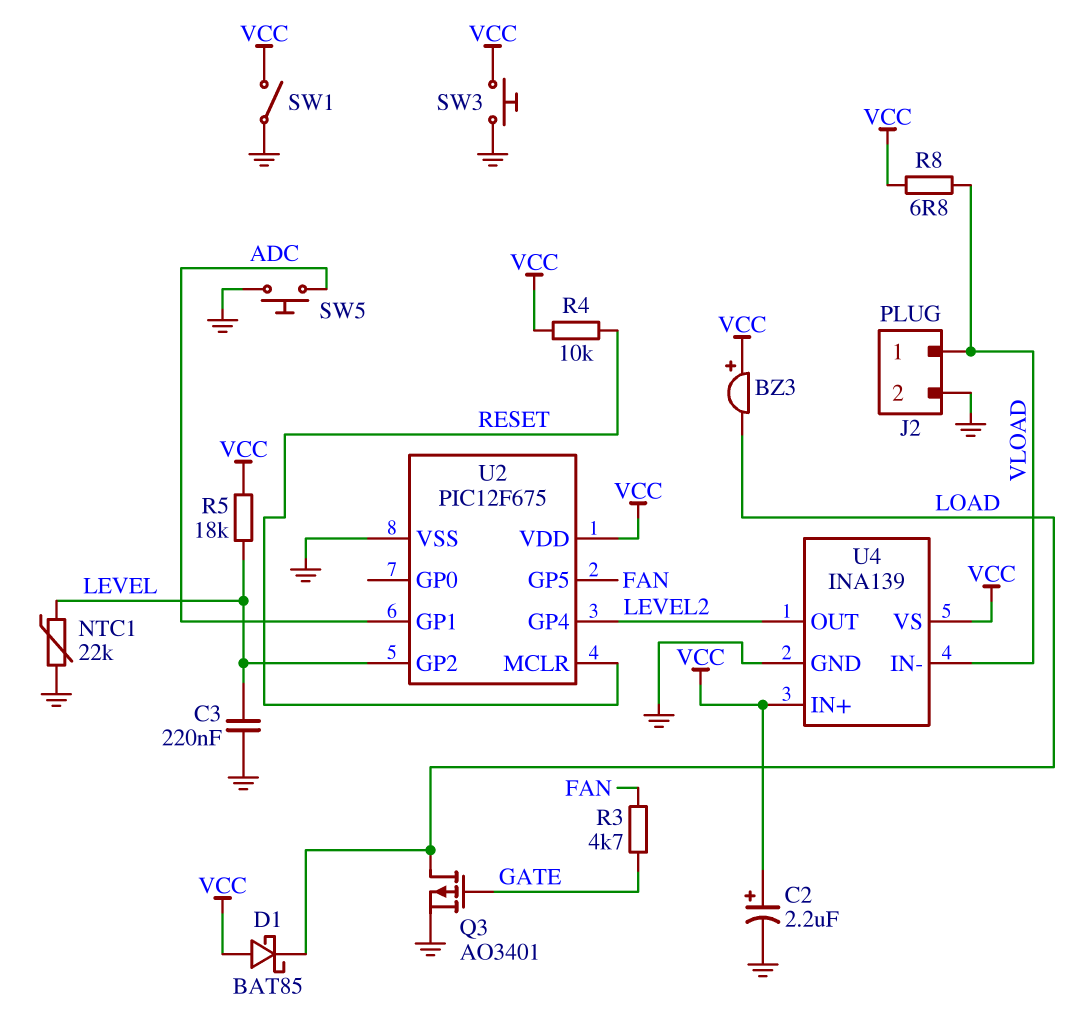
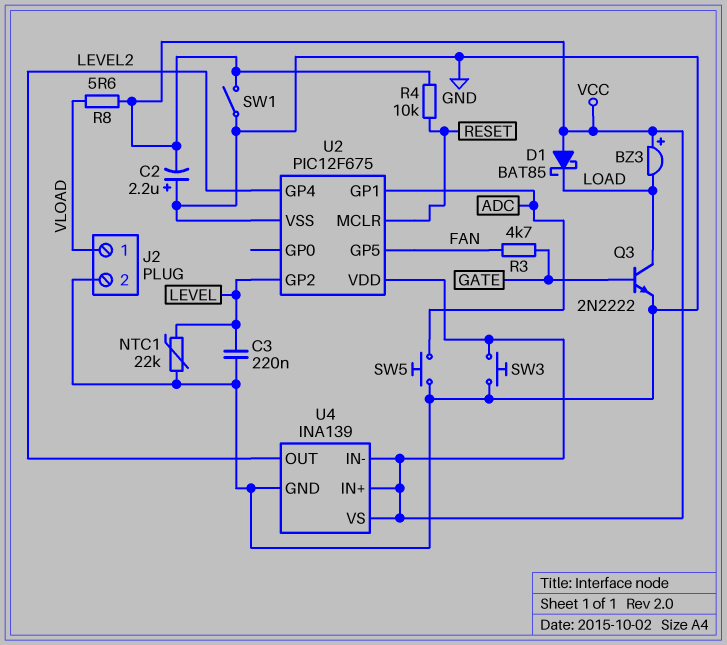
C2: 2.2uF (plus VCC, minus GND) -> 2.2uF (plus GND, minus VCC)
Q3: PMOS AO3401 (G GATE, D LOAD, S GND) -> NPN 2N2222 (B GATE, C LOAD, E GND)
R5: 18k (LEVEL, VCC) -> none
R8: 6.8 (VCC, VLOAD) -> 5.6 (VCC, VLOAD)
U4 pin IN-: VLOAD -> VCC

